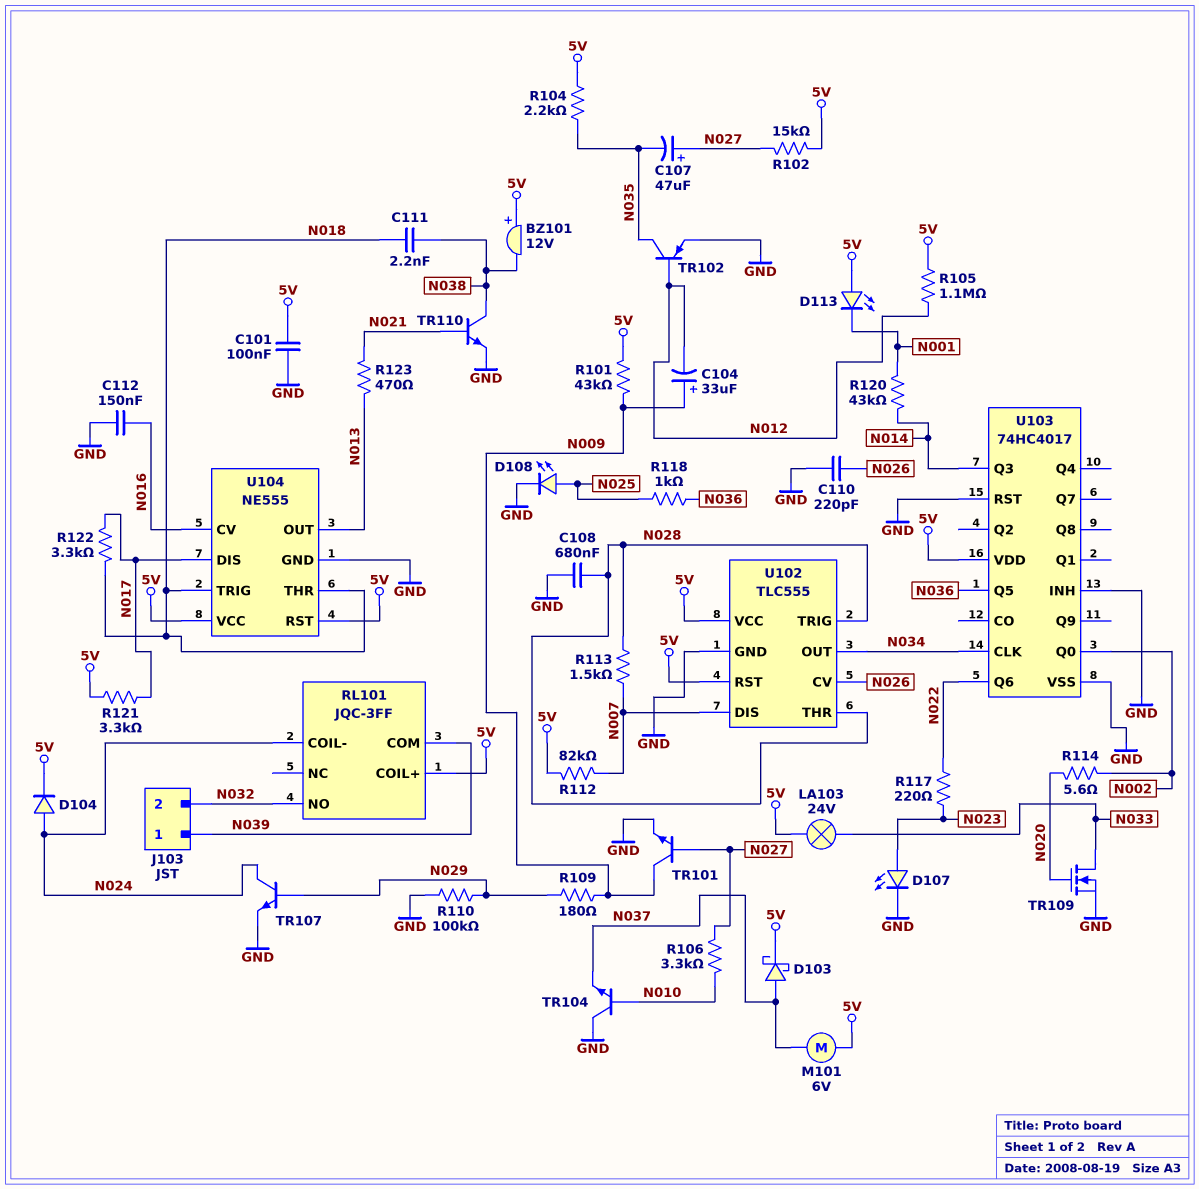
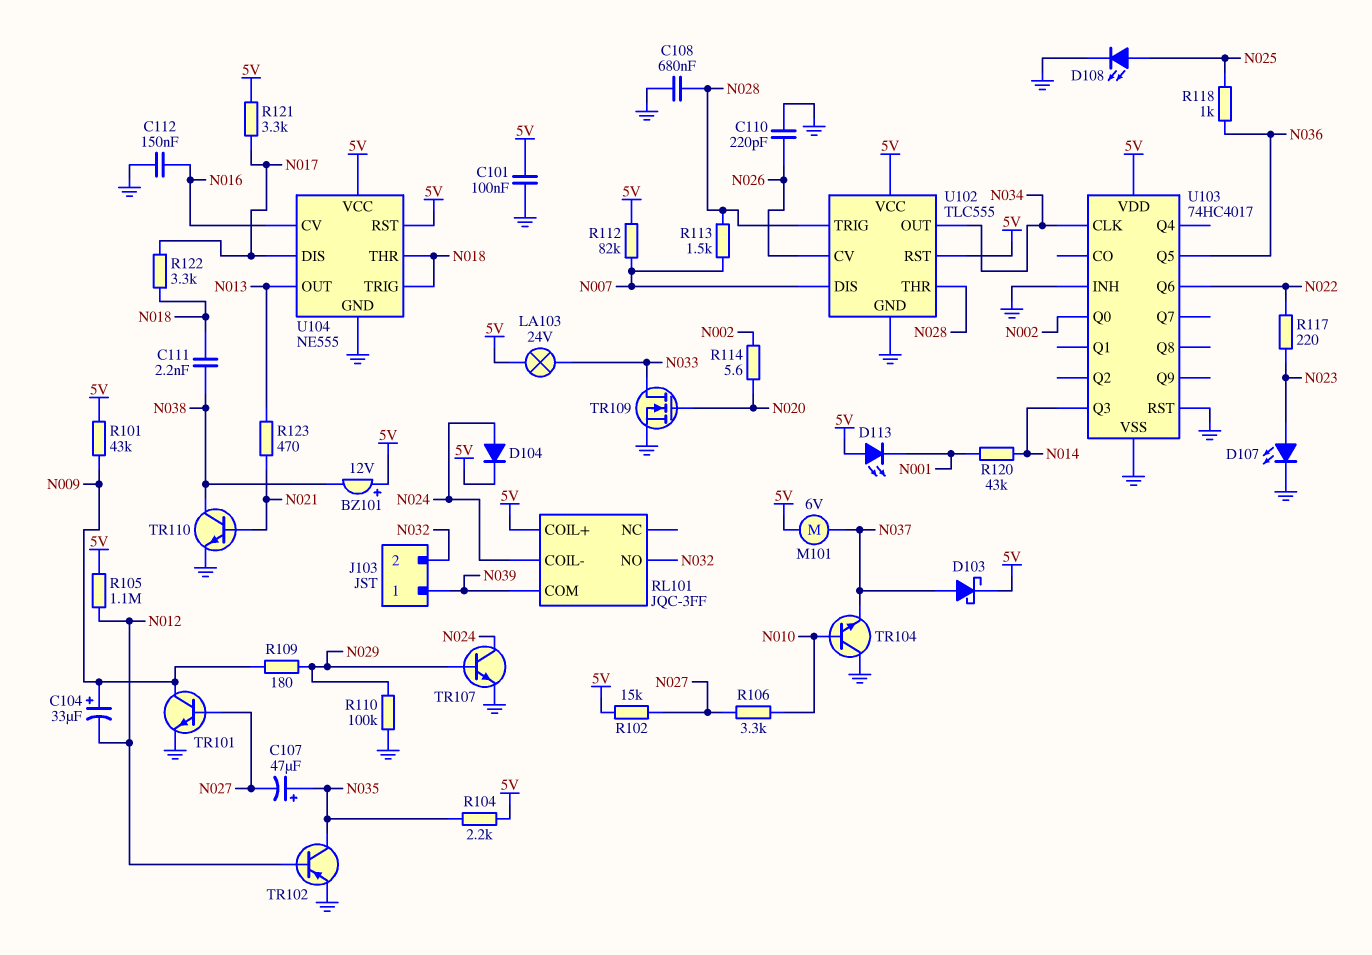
C107: 47uF (plus N027, minus N035) -> 47uF (plus N035, minus N027)

